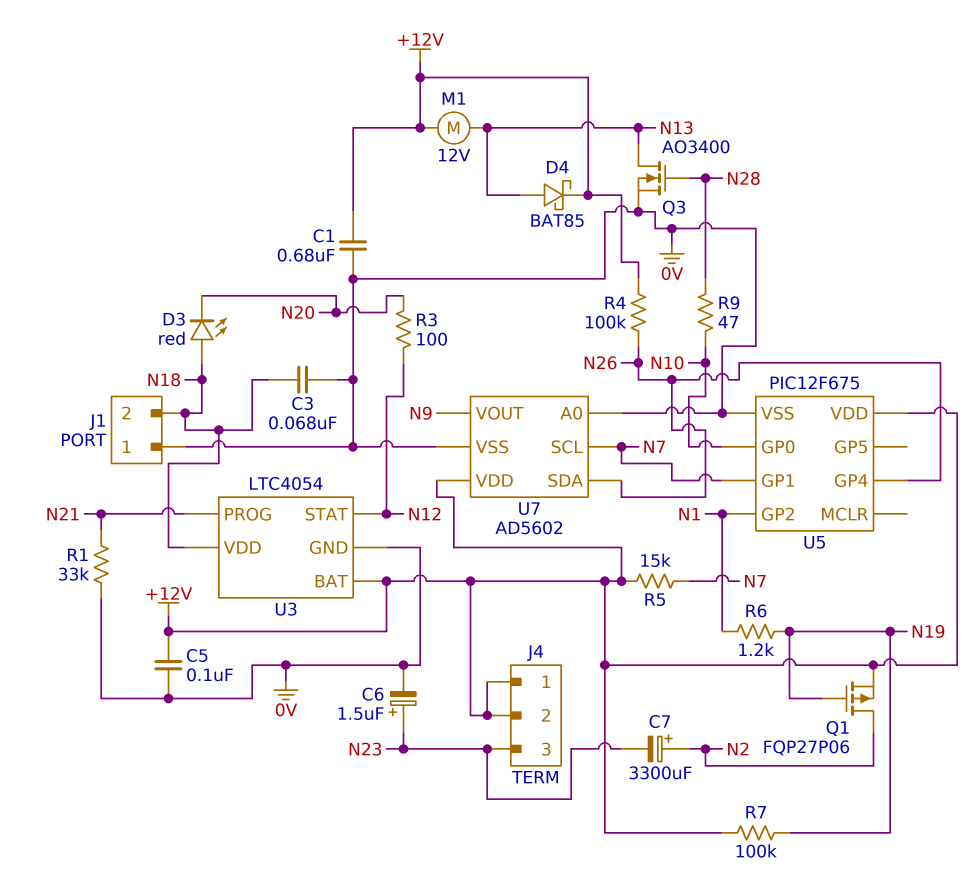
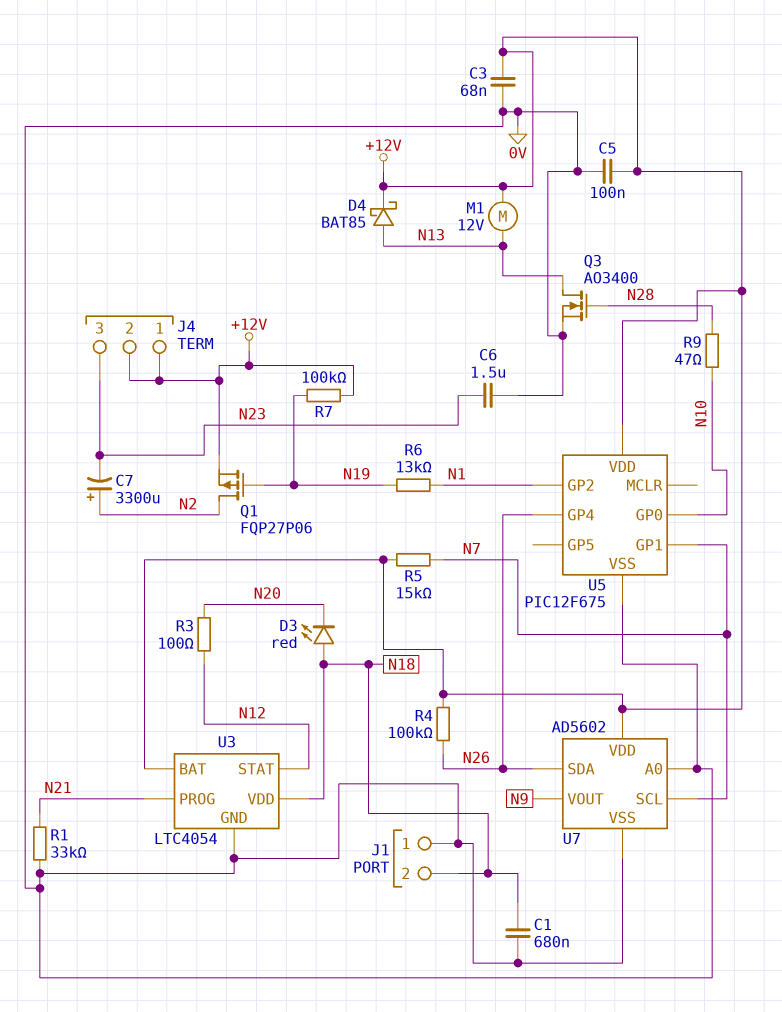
C1: 680nF (+12V, 0V) -> 680nF (0V, N18)
C3: 68nF (0V, N18) -> 68nF (+12V, 0V)
C6: 1.5uF (plus N23, minus 0V) -> 1.5uF (0V, N23)
R6: 1.2k (N1, N19) -> 13k (N1, N19)

